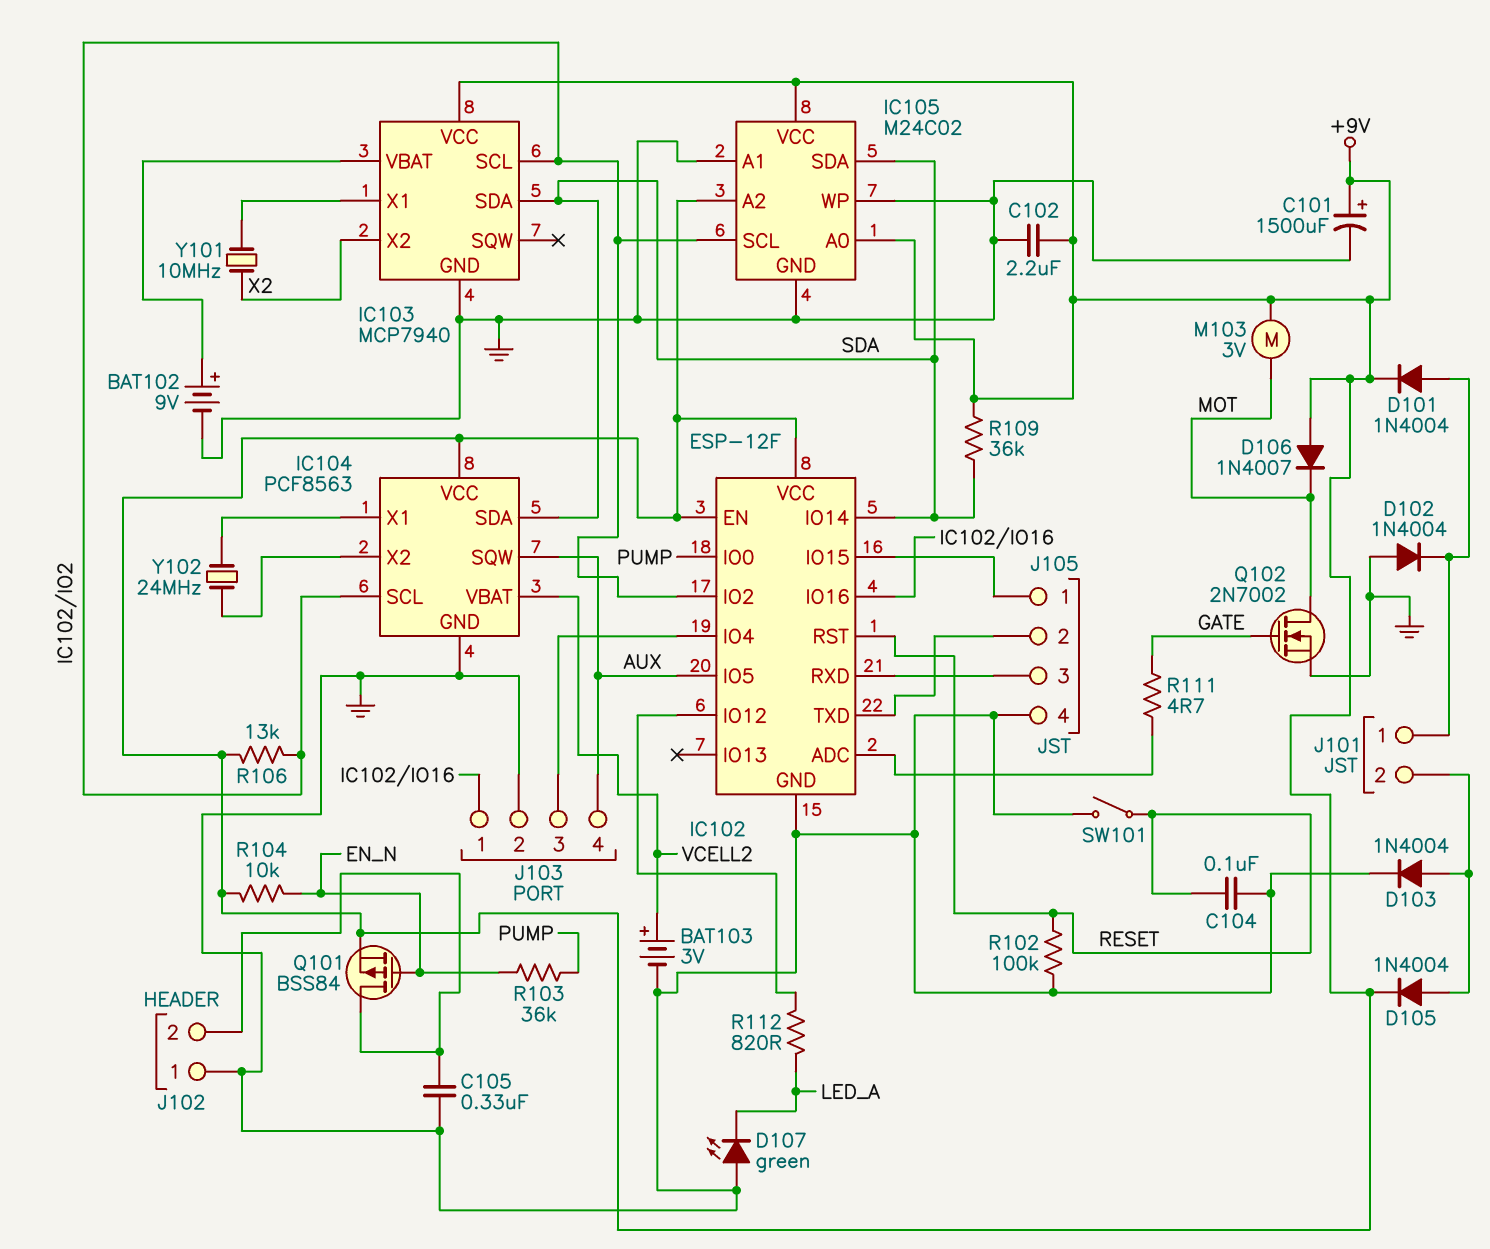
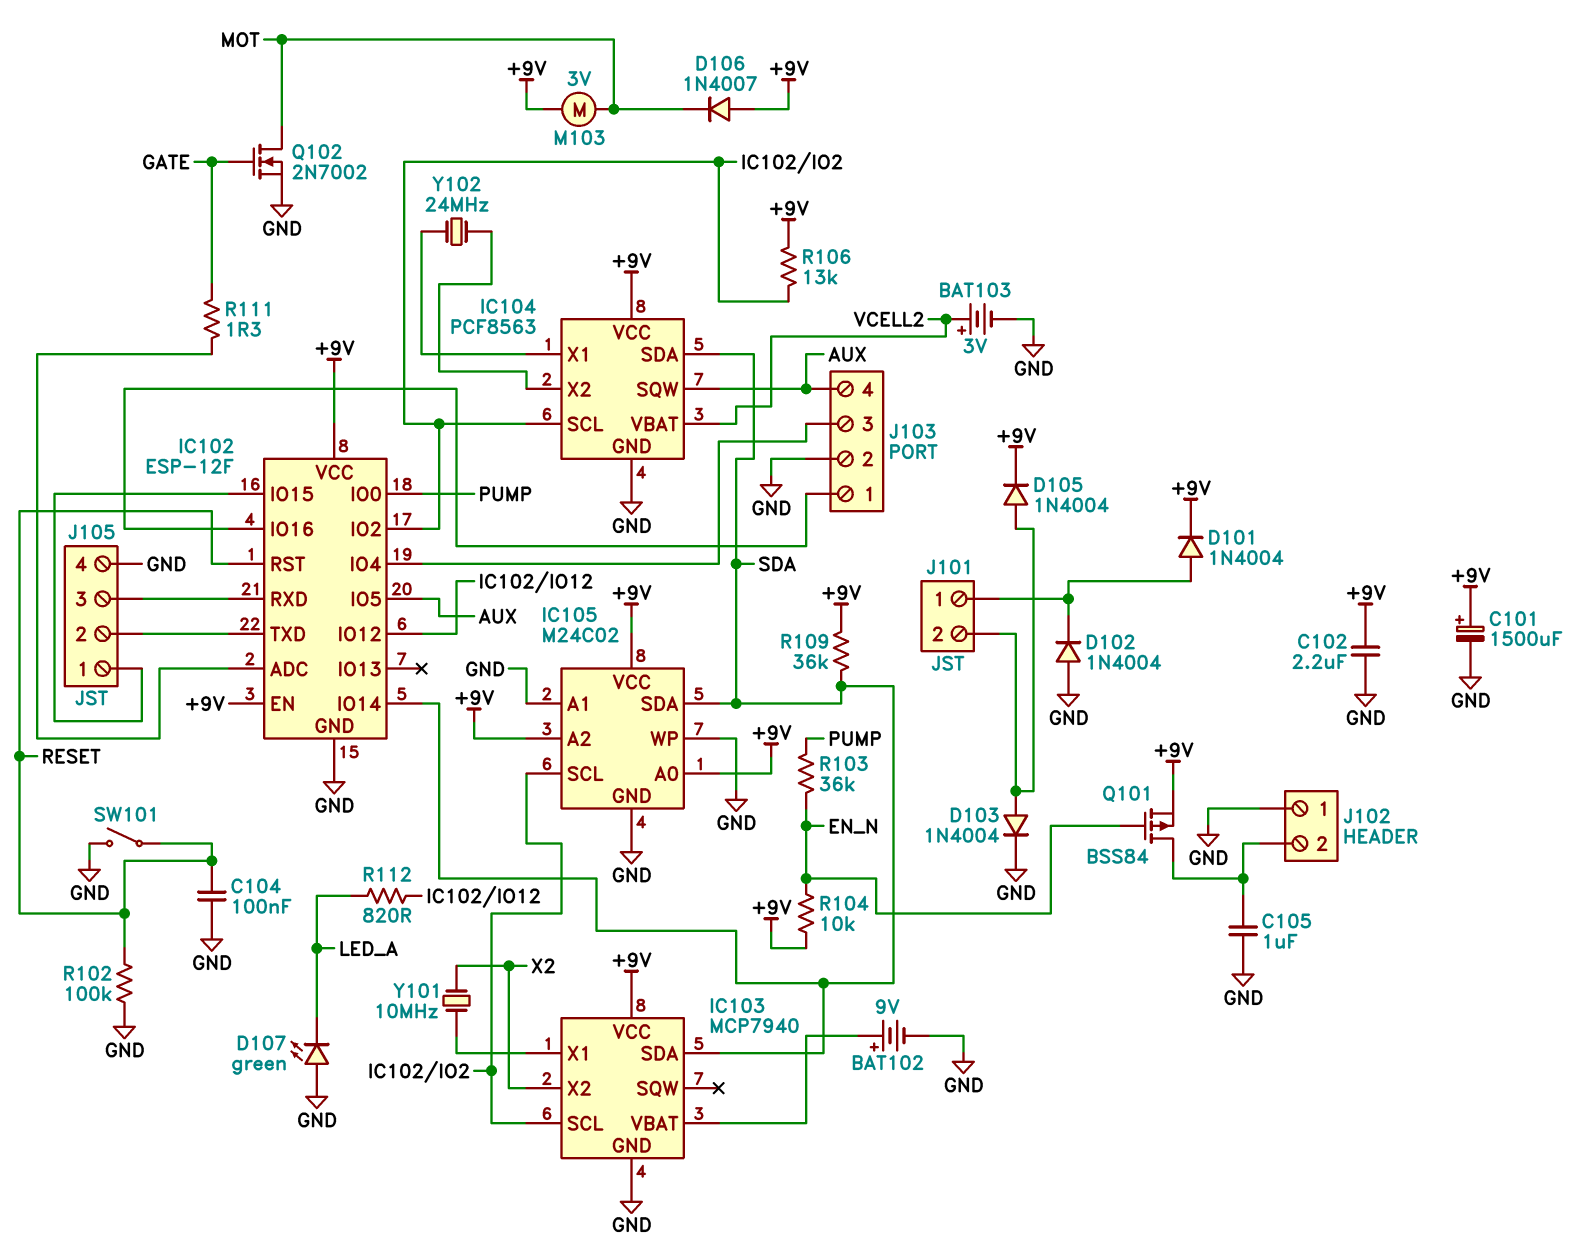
C105: 330nF (GND, J102/2) -> 1uF (GND, J102/2)
R111: 4.7 (GATE, IC102/ADC) -> 1.3 (GATE, IC102/ADC)

